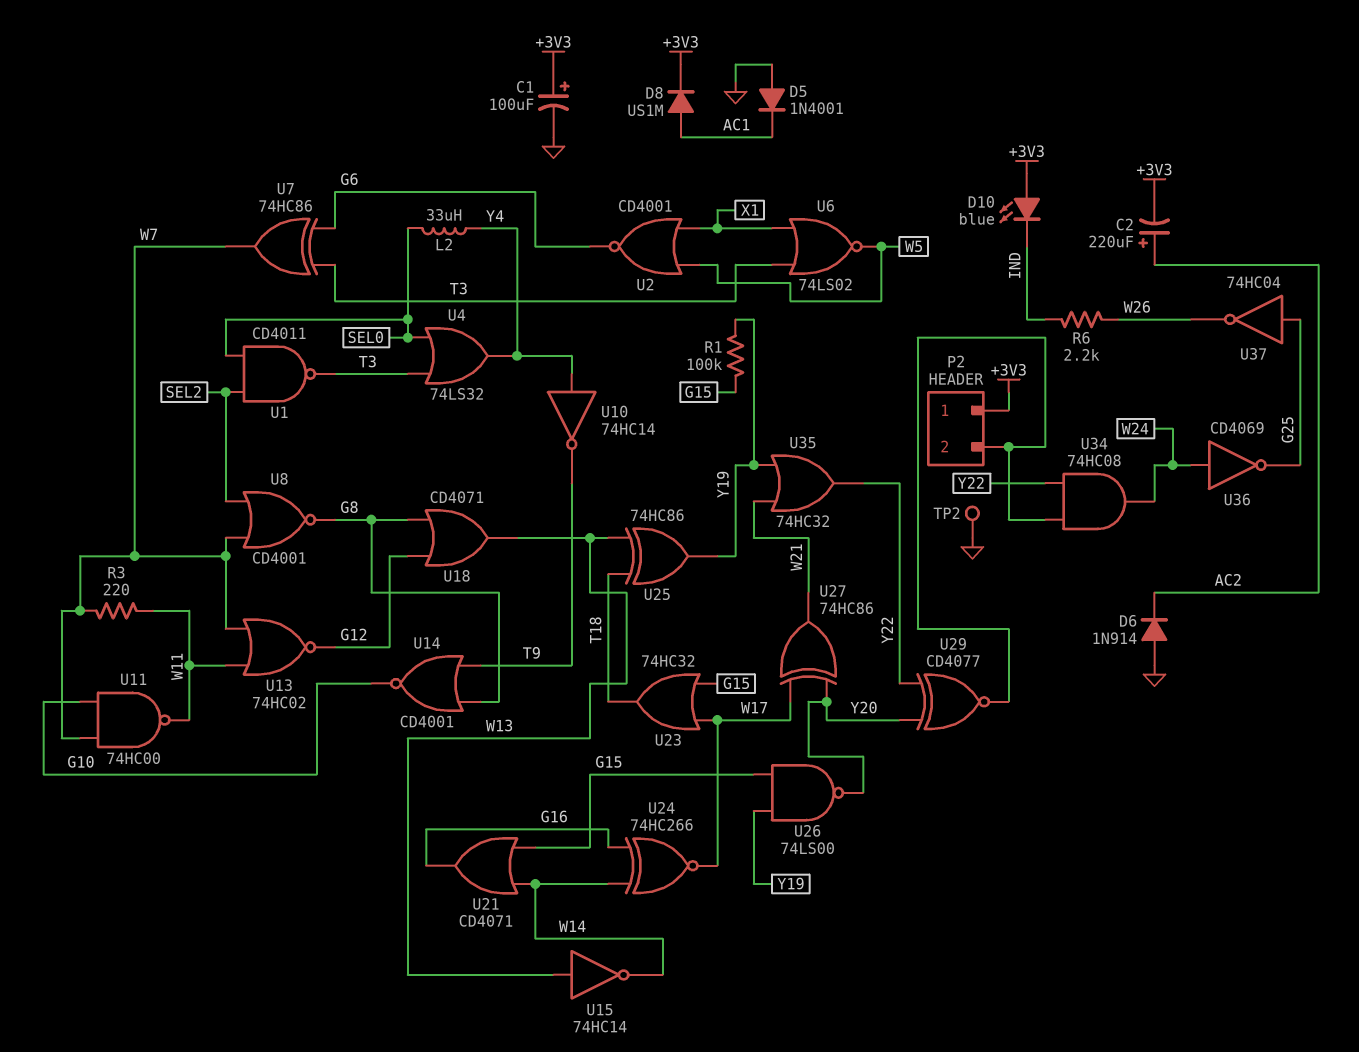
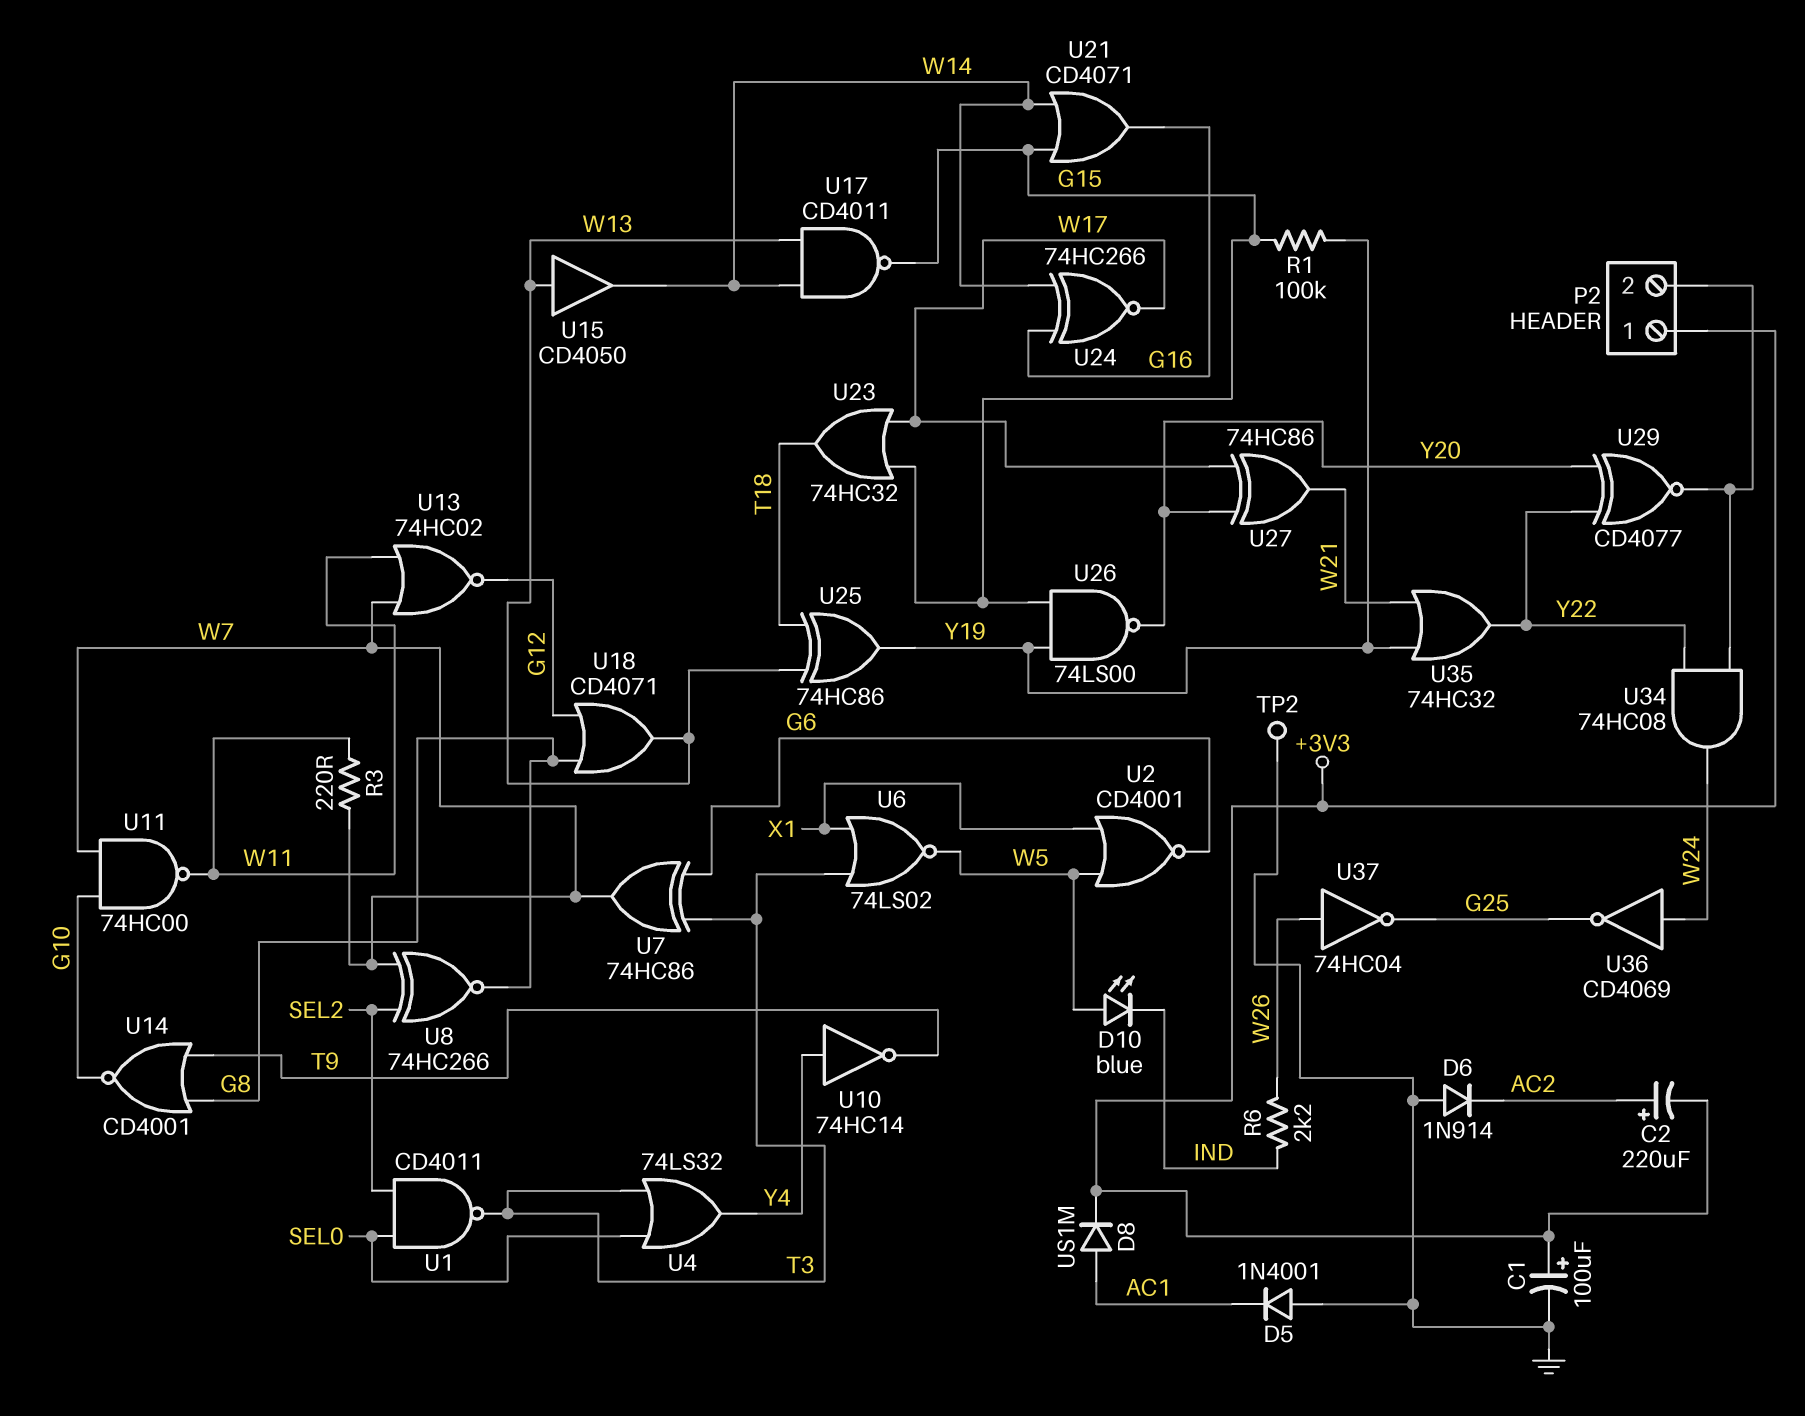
D10: LED blue (A +3V3, K IND) -> LED blue (A W5, K IND)
L2: 33uH (SEL0, Y4) -> none
U8: NOR CD4001 (in SEL2, in W7, out G8) -> XNOR 74HC266 (in SEL2, in W7, out G8)
U15: NOT 74HC14 (in W13, out W14) -> buffer CD4050 (in W13, out W14)
U17: none -> NAND CD4011 (in W13, in W14, out G15)
U37: NOT 74HC04 (in G25, out W26) -> NOT 74HC04 (in W26, out G25)

